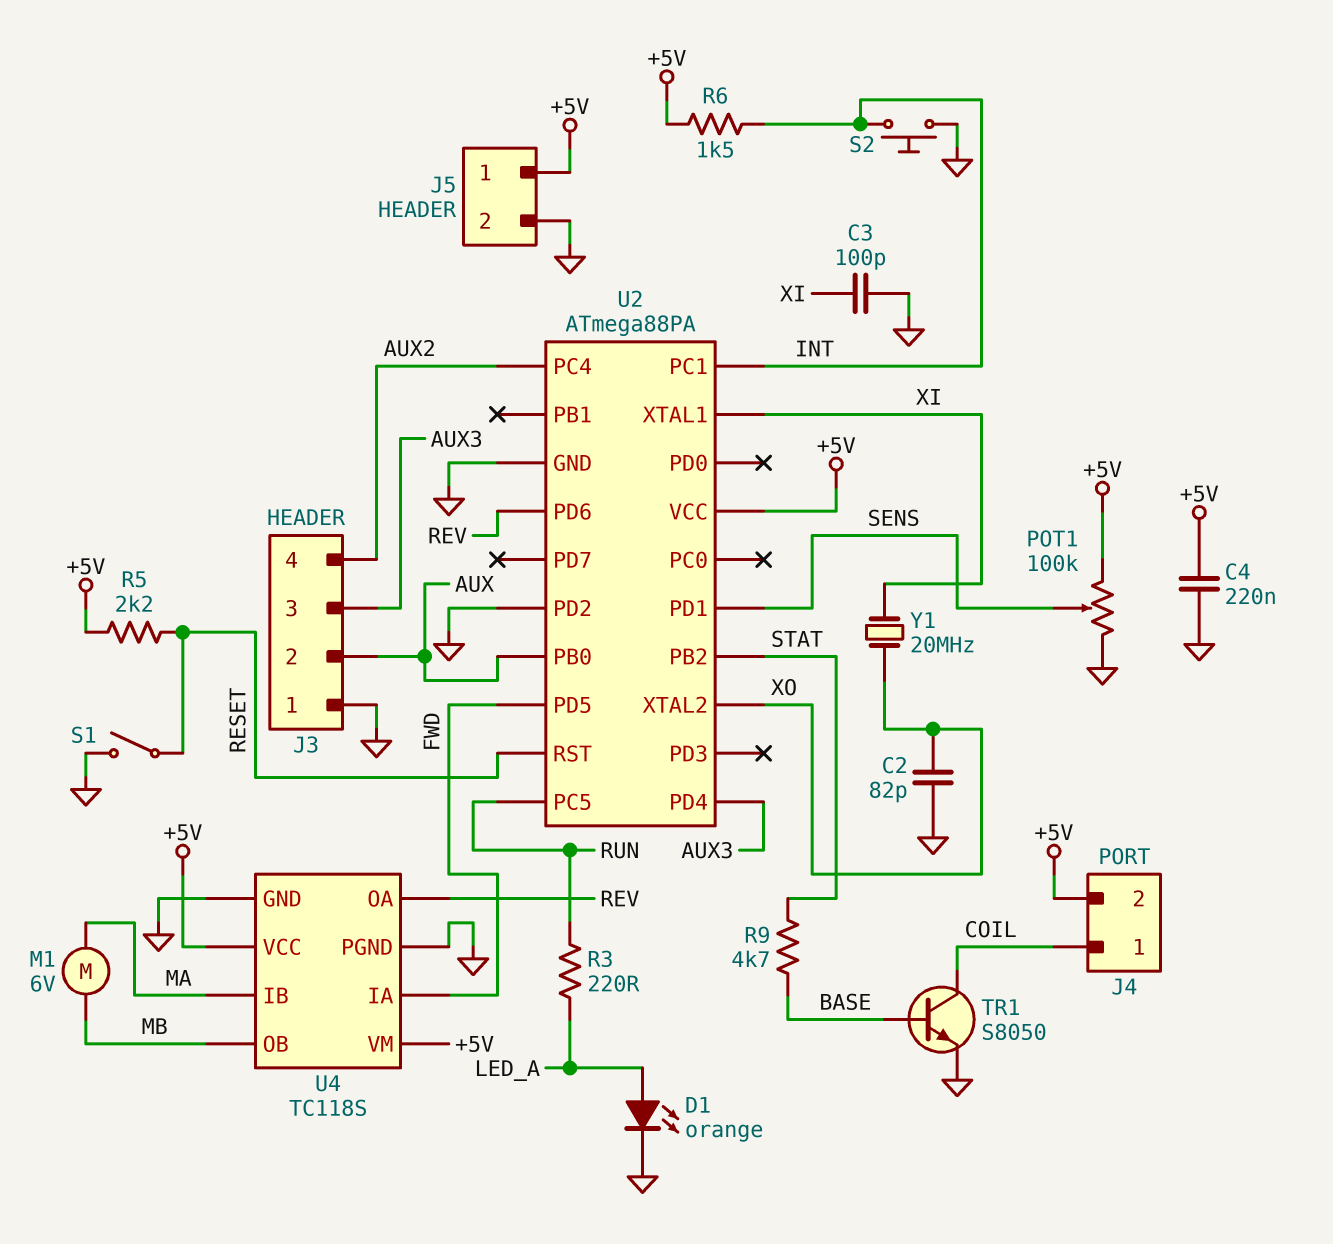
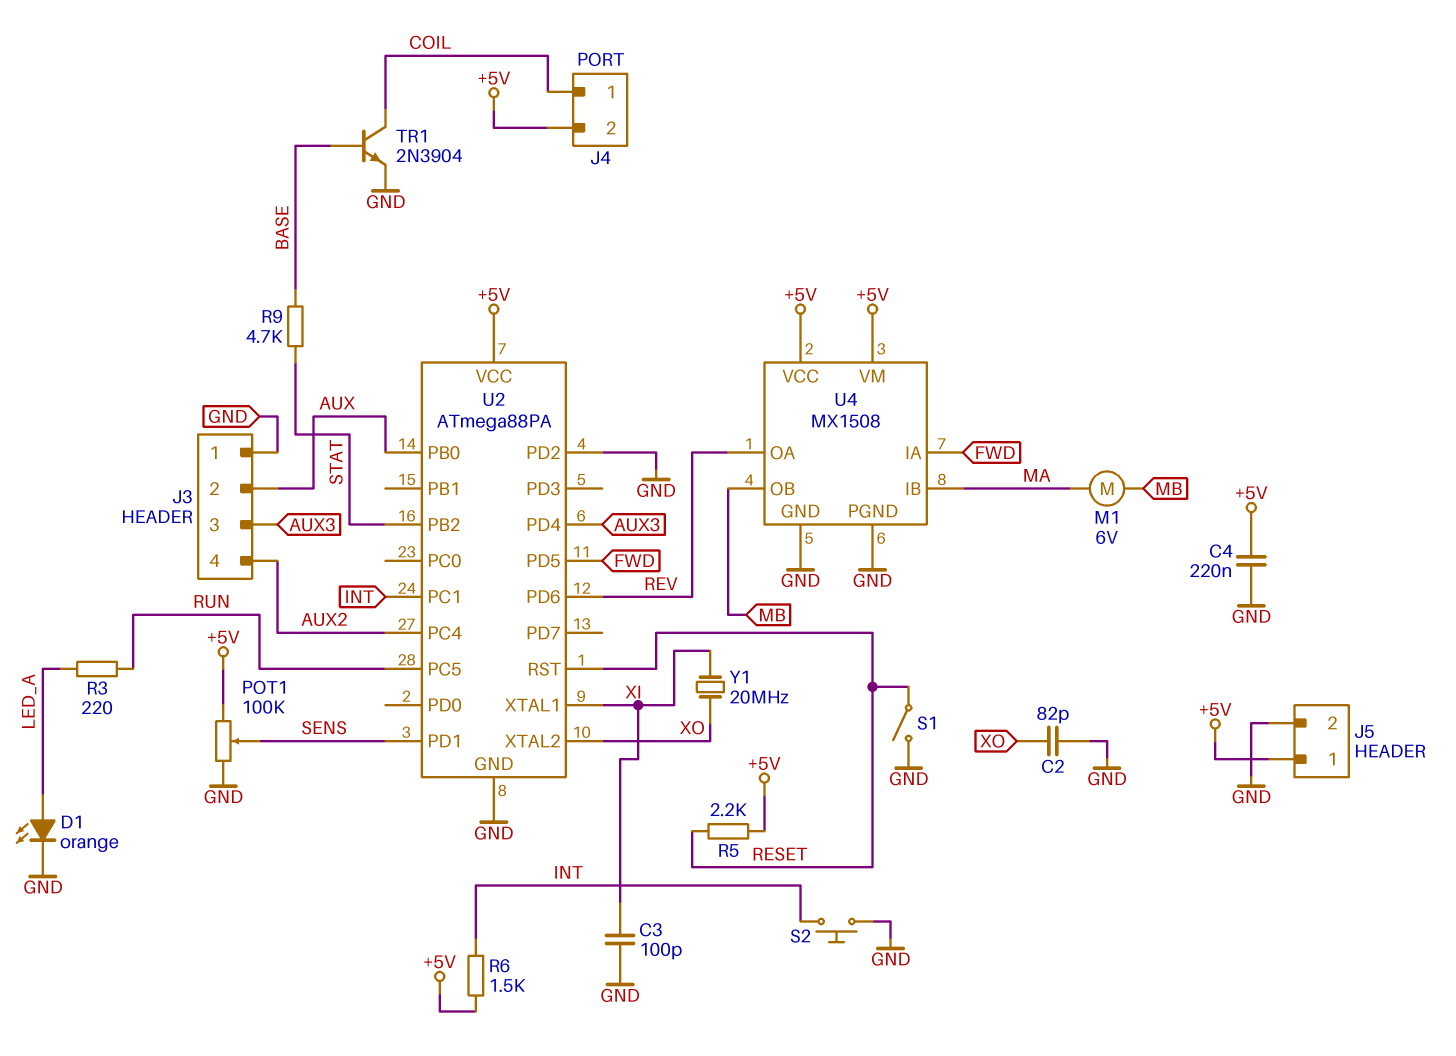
TR1: NPN S8050 (B BASE, C COIL, E GND) -> NPN 2N3904 (B BASE, C COIL, E GND)
U4: TC118S -> MX1508

